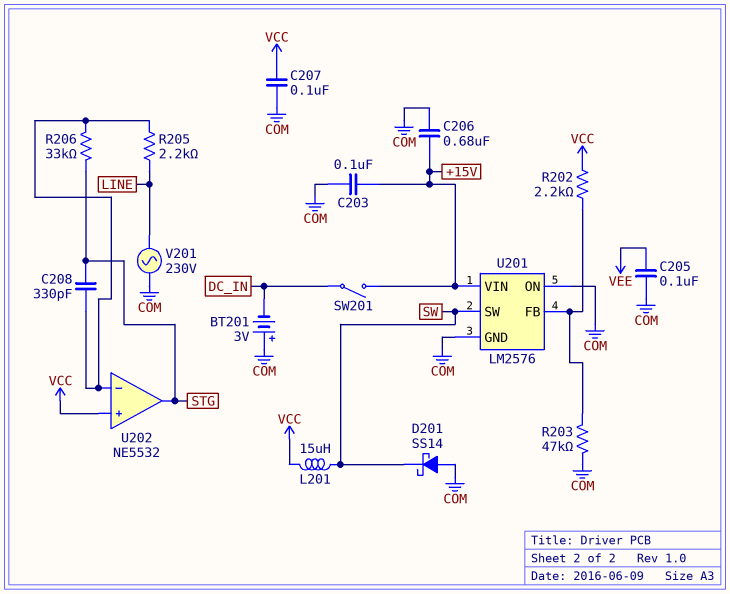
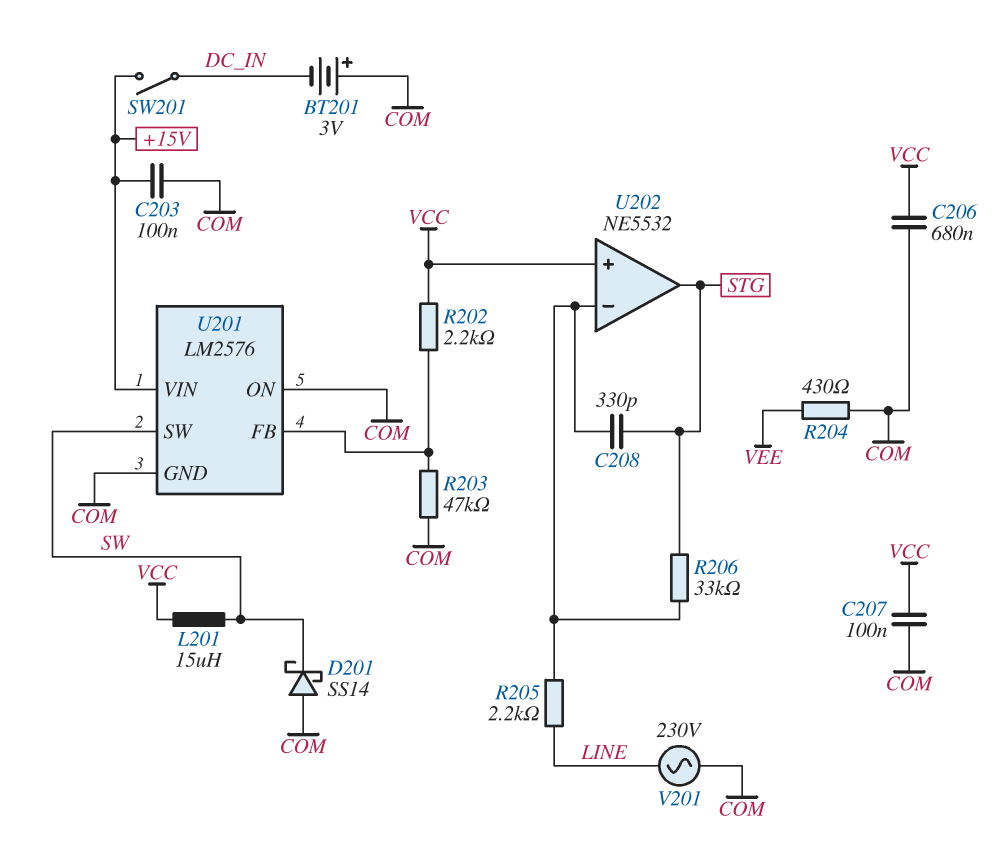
C205: 100nF (COM, VEE) -> none
C206: 680nF (+15V, COM) -> 680nF (COM, VCC)
R204: none -> 430 (COM, VEE)

